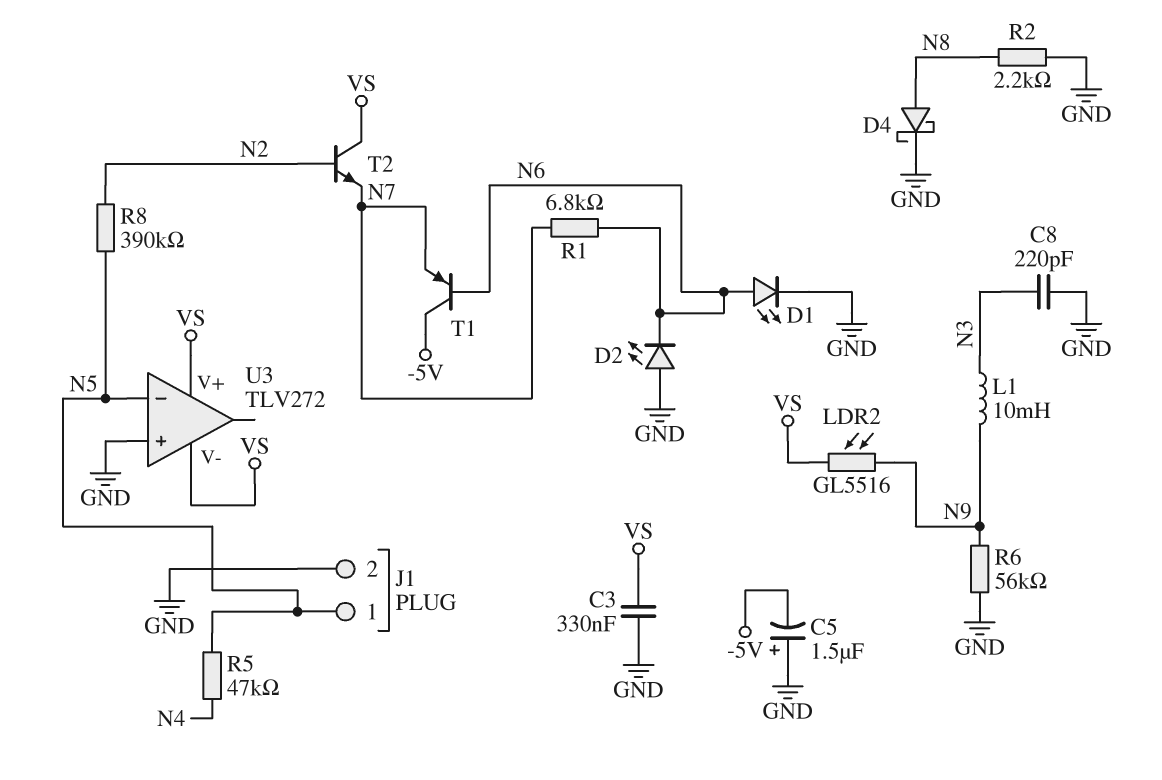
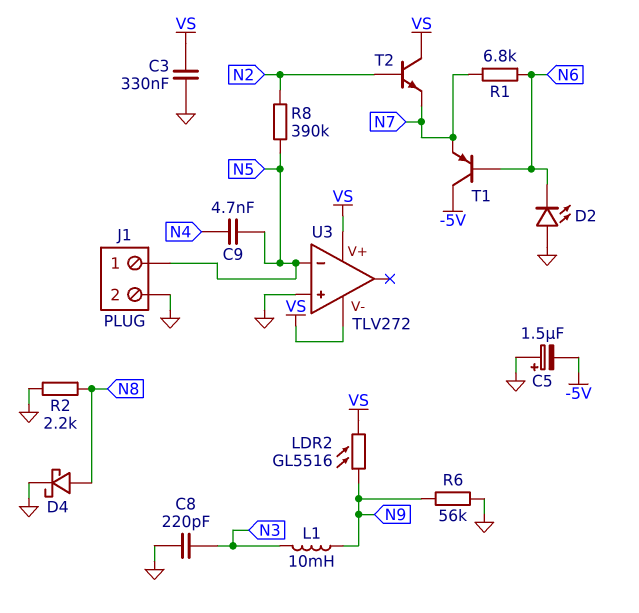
C9: none -> 4.7nF (N4, N5)
D1: LED (A N6, K GND) -> none
R5: 47k (N4, N5) -> none

